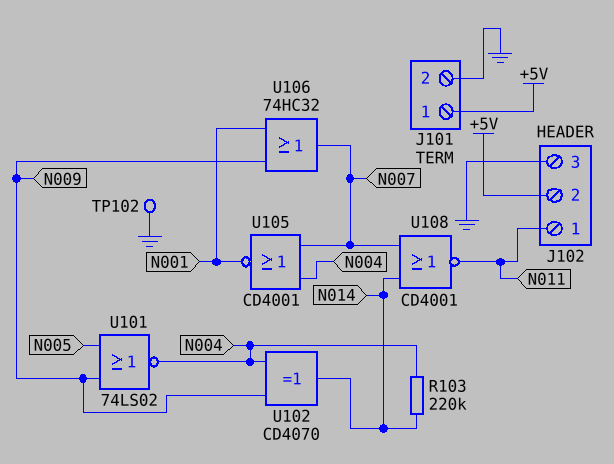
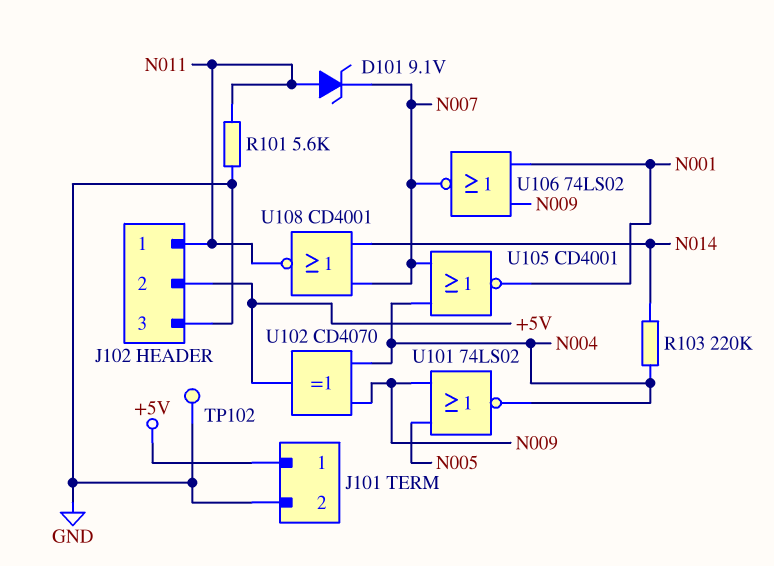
D101: none -> zener 9.1V (A N011, K N007)
R101: none -> 5.6k (GND, N011)
U102: XOR CD4070 (in N004, in N009, out N014) -> XOR CD4070 (in N004, in N009, out +5V)
U106: OR 74HC32 (in N001, in N009, out N007) -> NOR 74LS02 (in N001, in N009, out N007)

